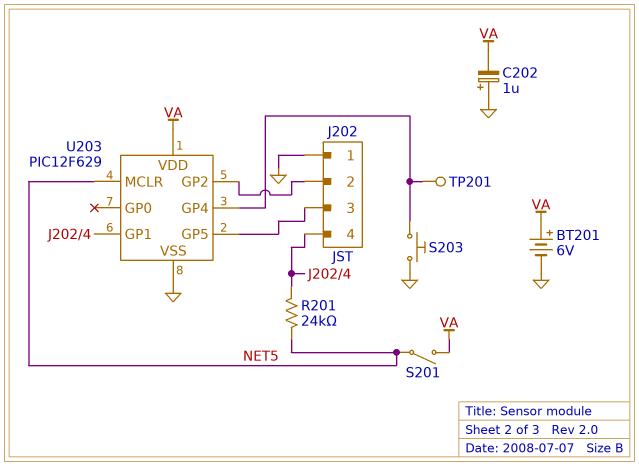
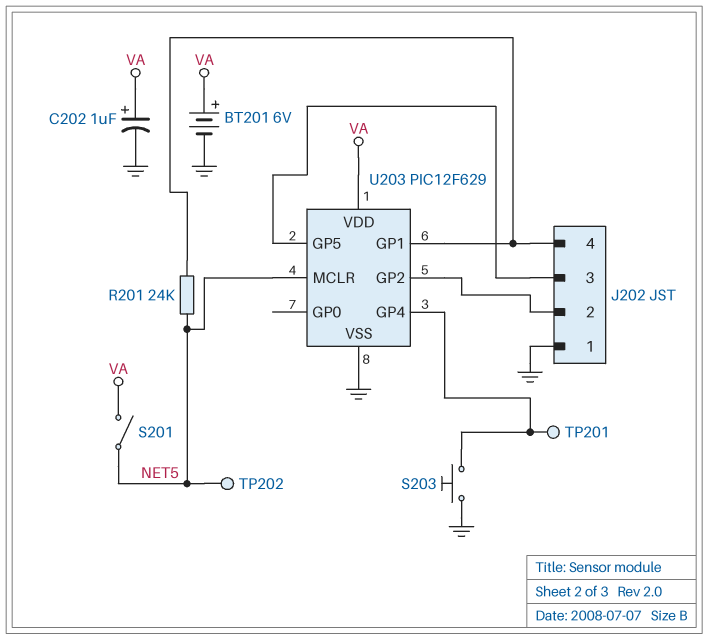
C202: 1uF (plus GND, minus VA) -> 1uF (plus VA, minus GND)
TP202: none -> test point (NET5)

